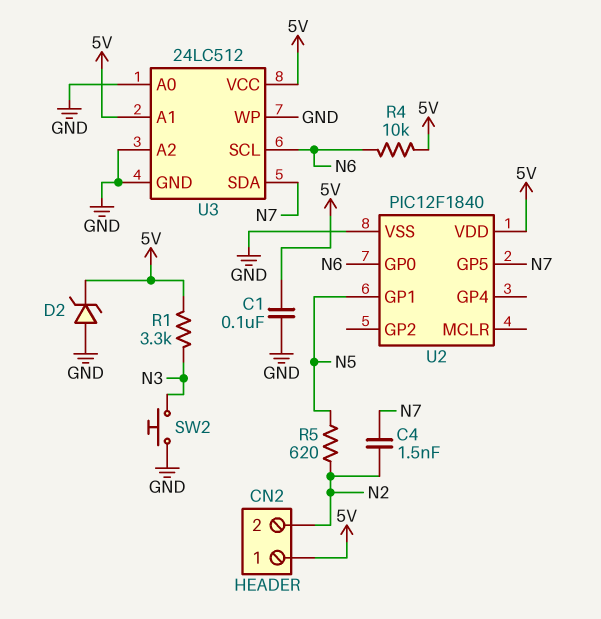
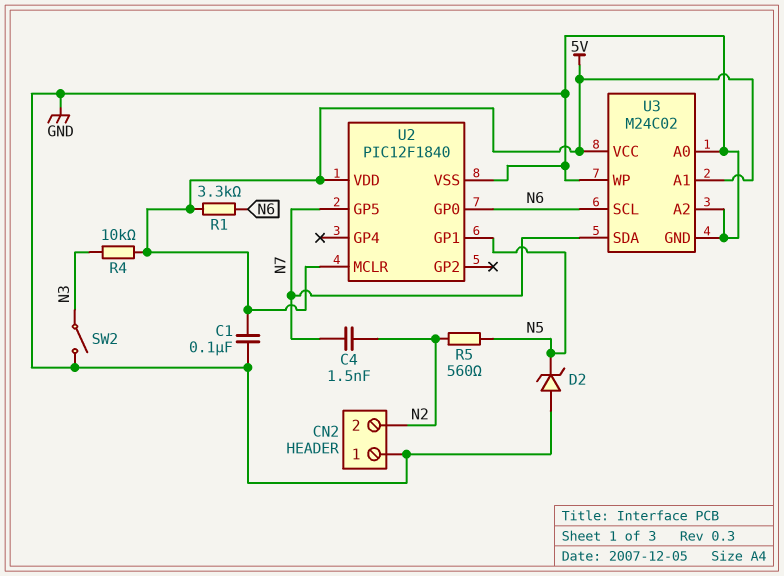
CN2 pin 1: 5V -> GND
D2: zener (A GND, K 5V) -> zener (A GND, K N5)
R1: 3.3k (5V, N3) -> 3.3k (5V, N6)
R4: 10k (5V, N6) -> 10k (5V, N3)
R5: 620 (N2, N5) -> 560 (N2, N5)
SW2: button (GND, N3) -> switch (GND, N3)
U2 pin MCLR: none -> 5V
U3: 24LC512 -> M24C02

